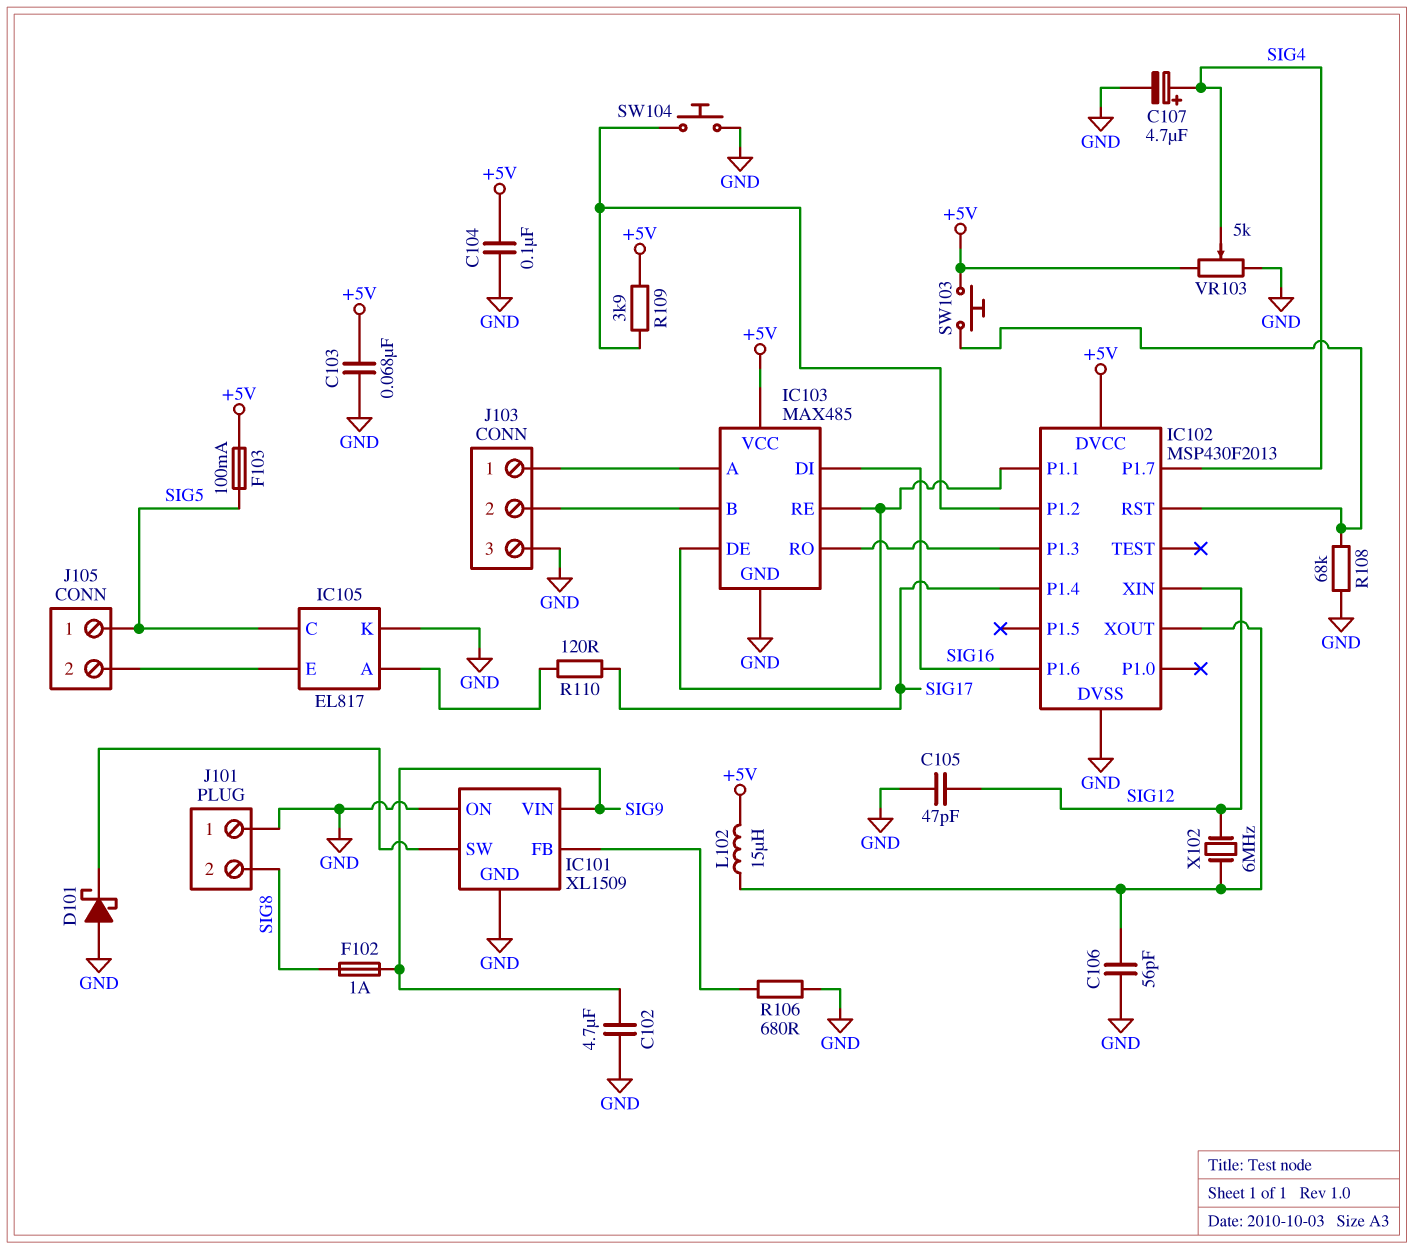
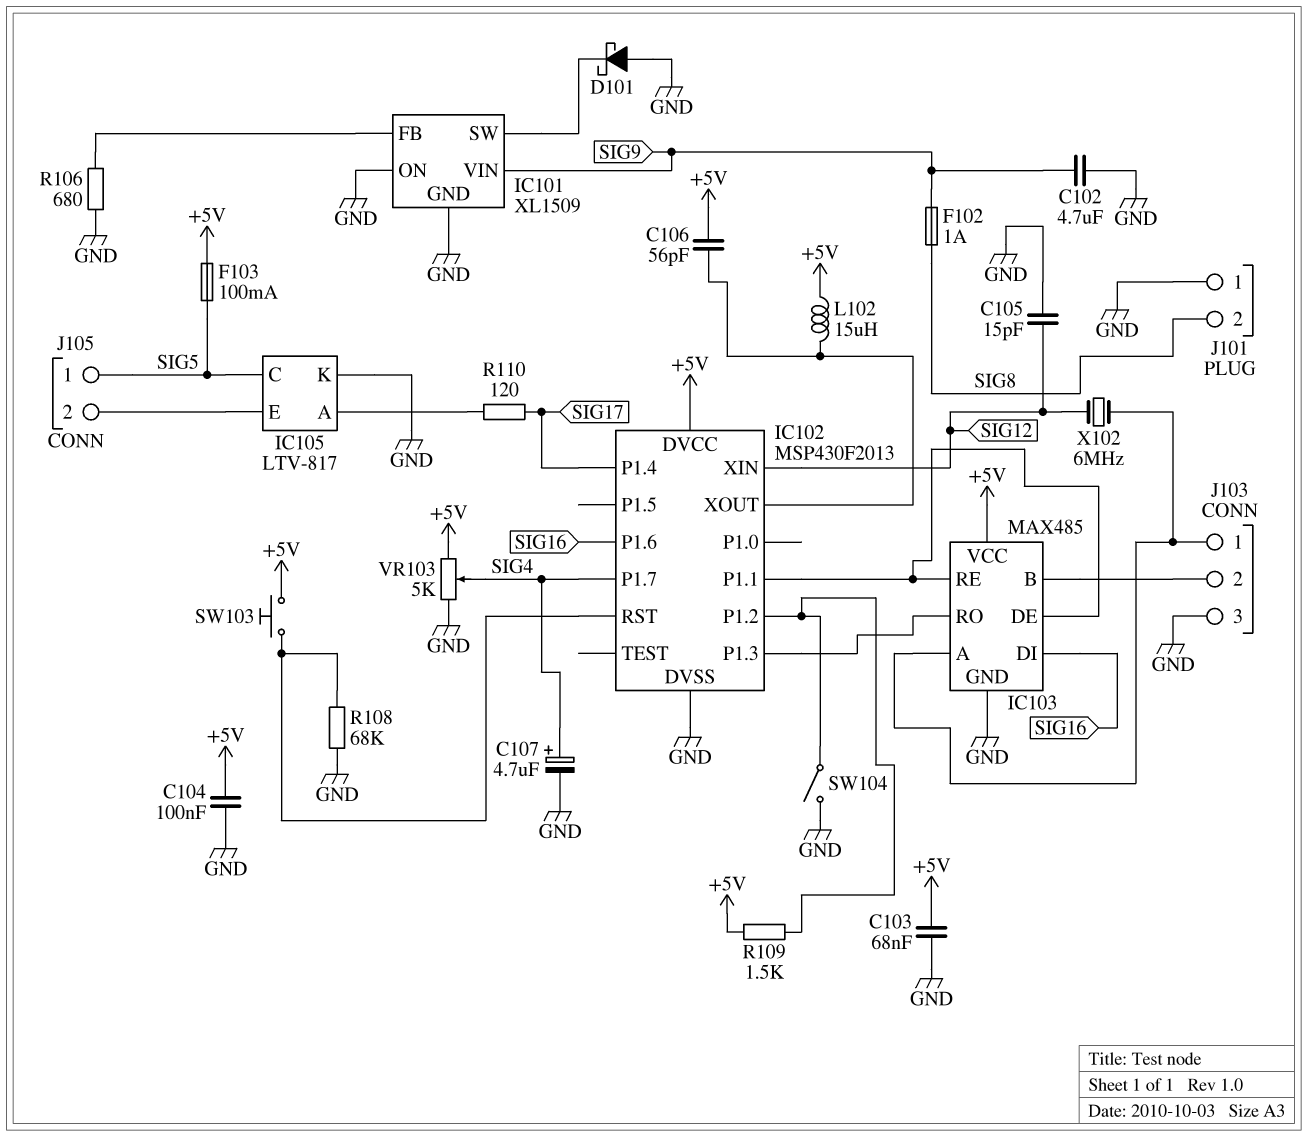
C105: 47pF (GND, SIG12) -> 15pF (GND, SIG12)
C106: 56pF (GND, IC102/XOUT) -> 56pF (+5V, IC102/XOUT)
IC105: EL817 -> LTV-817
R109: 3.9k (+5V, IC102/P1.2) -> 1.5k (+5V, IC102/P1.2)
SW104: button (GND, IC102/P1.2) -> switch (GND, IC102/P1.2)
X102: 6MHz (IC102/XOUT, SIG12) -> 6MHz (IC103/A, SIG12)

